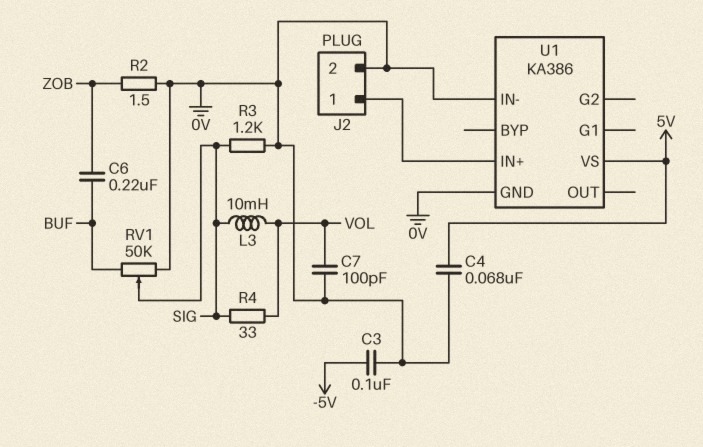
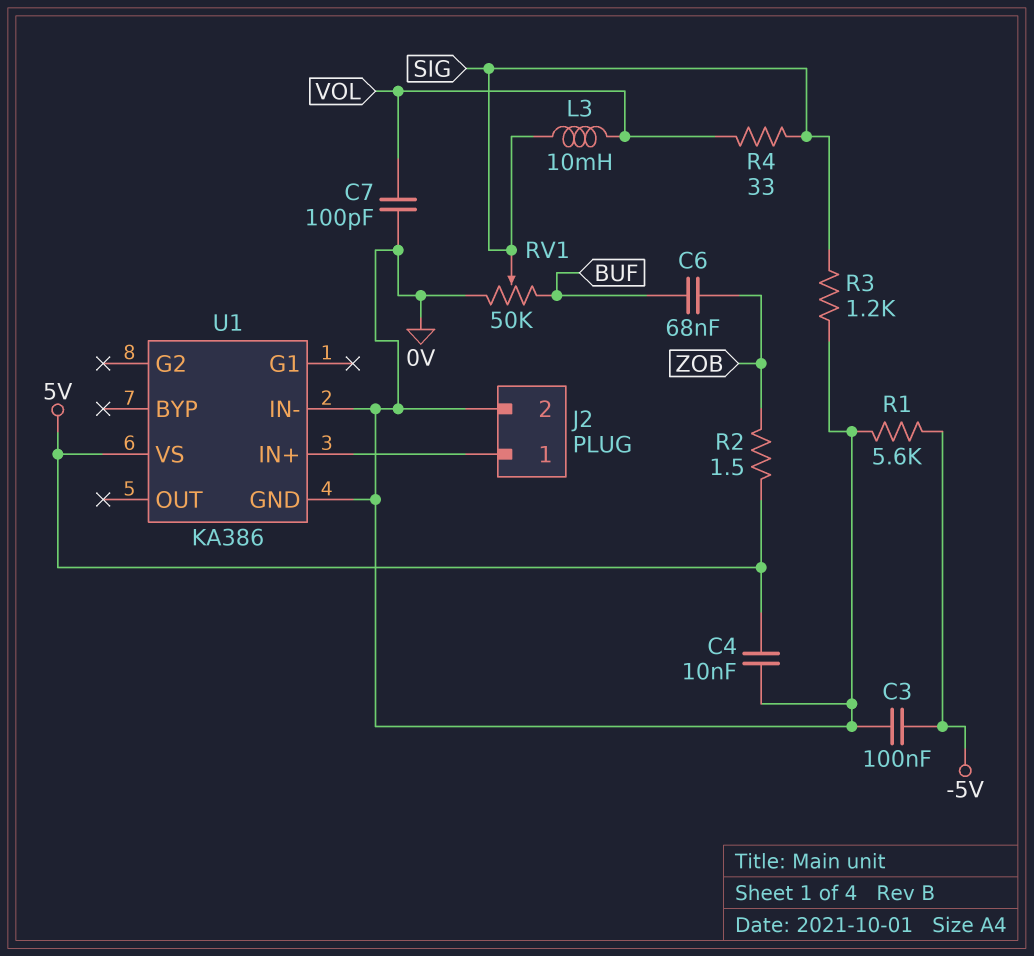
C4: 68nF (0V, 5V) -> 10nF (0V, 5V)
C6: 220nF (BUF, ZOB) -> 68nF (BUF, ZOB)
R1: none -> 5.6k (-5V, 0V)
R2: 1.5 (0V, ZOB) -> 1.5 (5V, ZOB)

